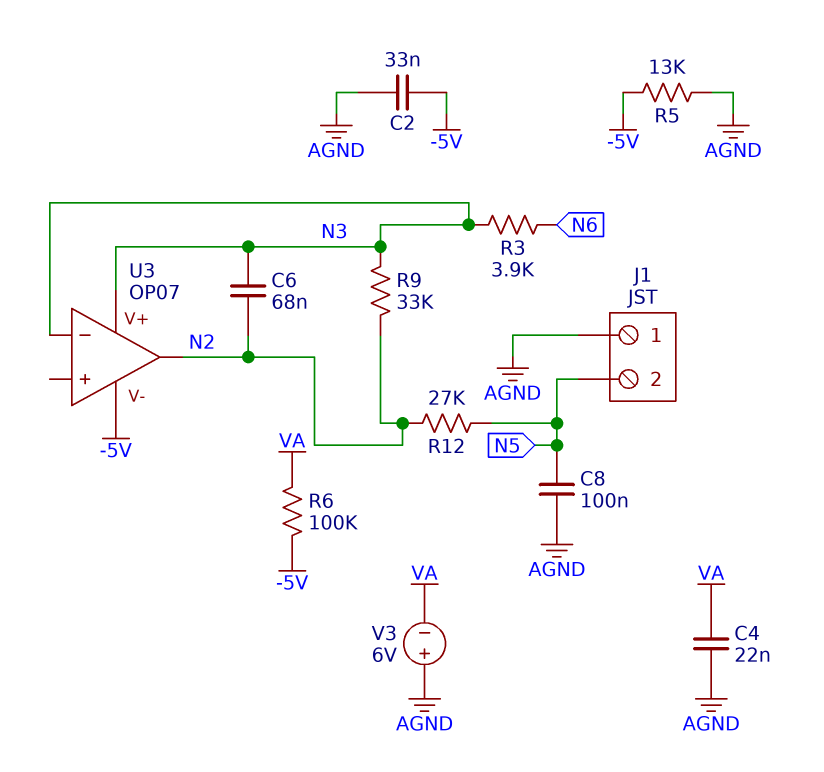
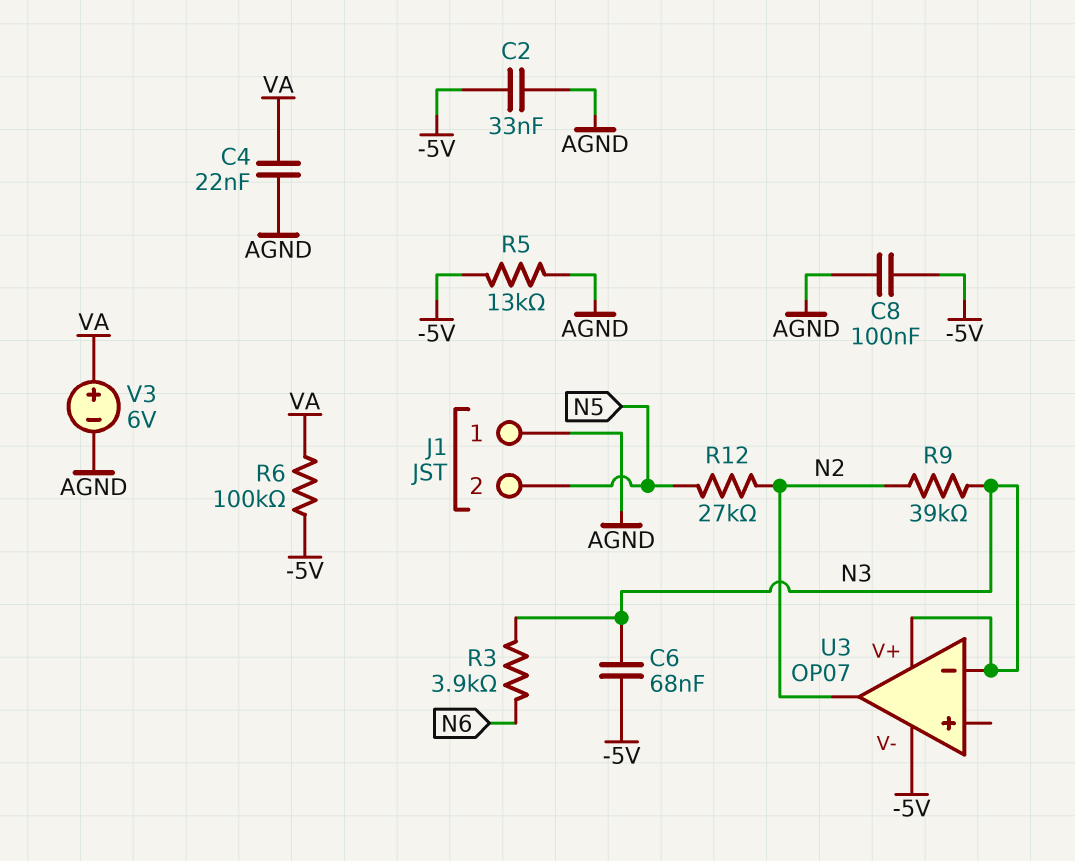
C6: 68nF (N2, N3) -> 68nF (-5V, N3)
C8: 100nF (AGND, N5) -> 100nF (-5V, AGND)
R9: 33k (N2, N3) -> 39k (N2, N3)
V3: 6V (plus AGND, minus VA) -> 6V (plus VA, minus AGND)

